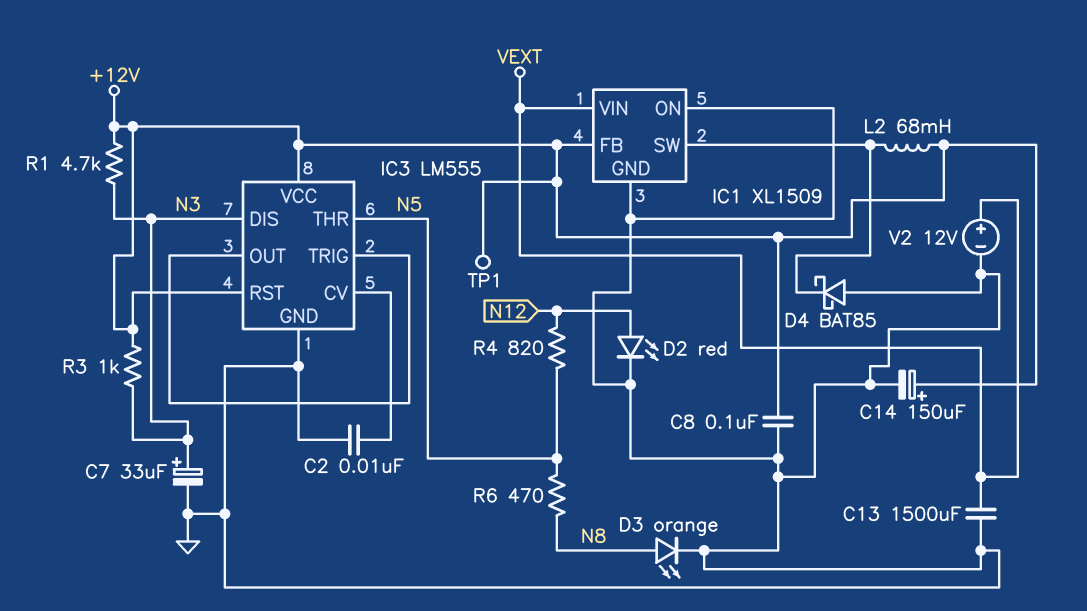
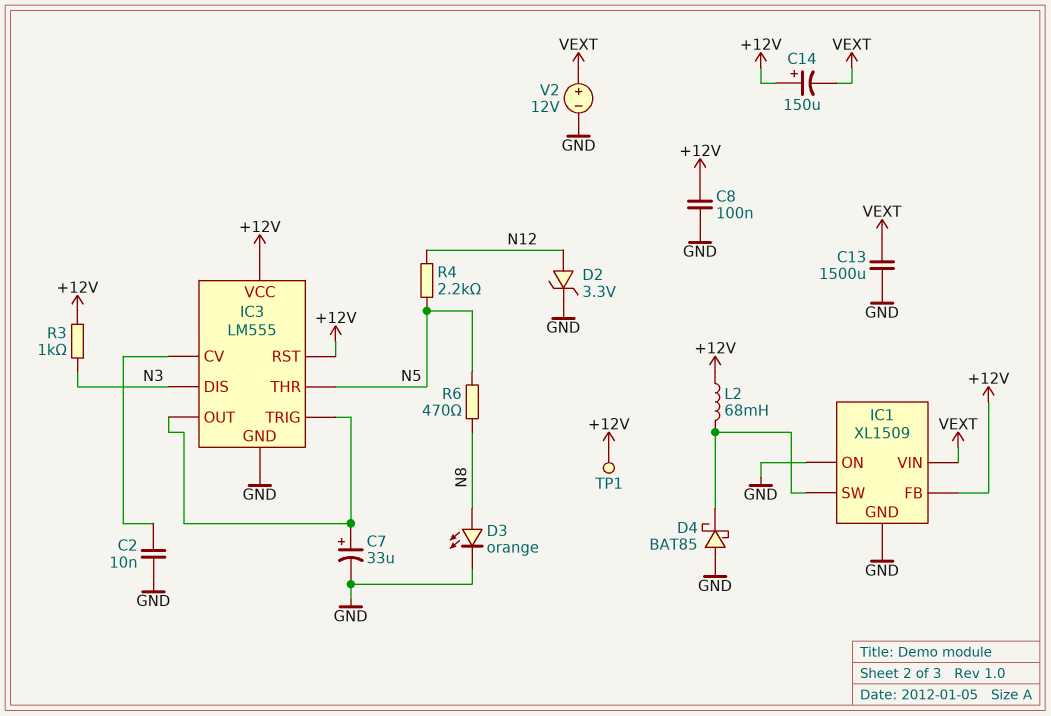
C7: 33uF (plus N3, minus GND) -> 33uF (plus IC3/OUT, minus GND)
C14: 150uF (plus +12V, minus GND) -> 150uF (plus +12V, minus VEXT)
D2: LED red (A N12, K GND) -> zener 3.3V (A N12, K GND)
R1: 4.7k (+12V, N3) -> none
R4: 820 (N5, N12) -> 2.2k (N5, N12)

